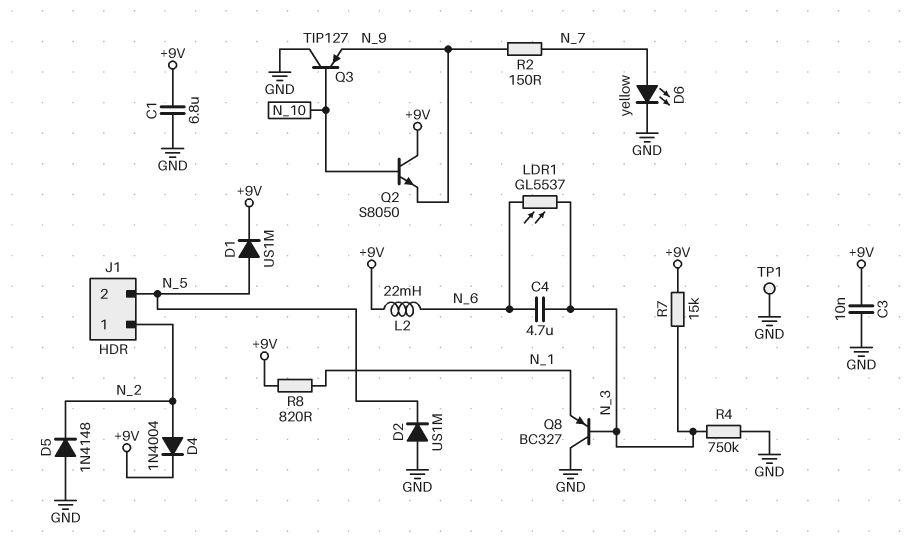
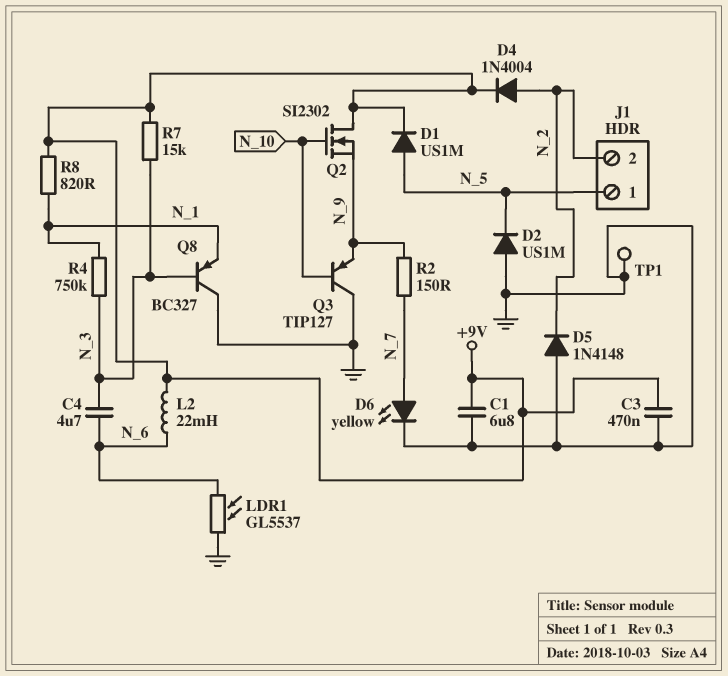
C3: 10nF (+9V, GND) -> 470nF (+9V, GND)
J1 pin 1: N_2 -> N_5
J1 pin 2: N_5 -> N_2
LDR1: GL5537 (N_3, N_6) -> GL5537 (GND, N_6)
Q2: NPN S8050 (B N_10, C +9V, E N_9) -> NMOS SI2302 (G N_10, D +9V, S N_9)
R4: 750k (GND, N_3) -> 750k (N_1, N_3)

